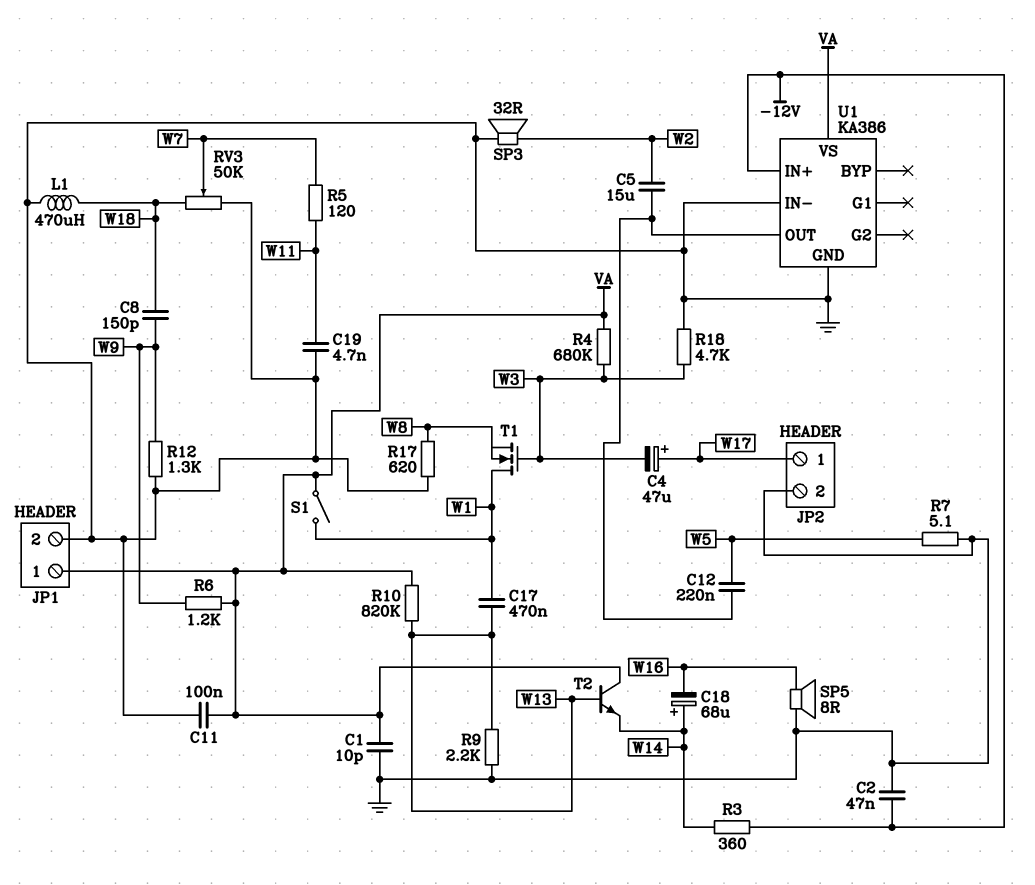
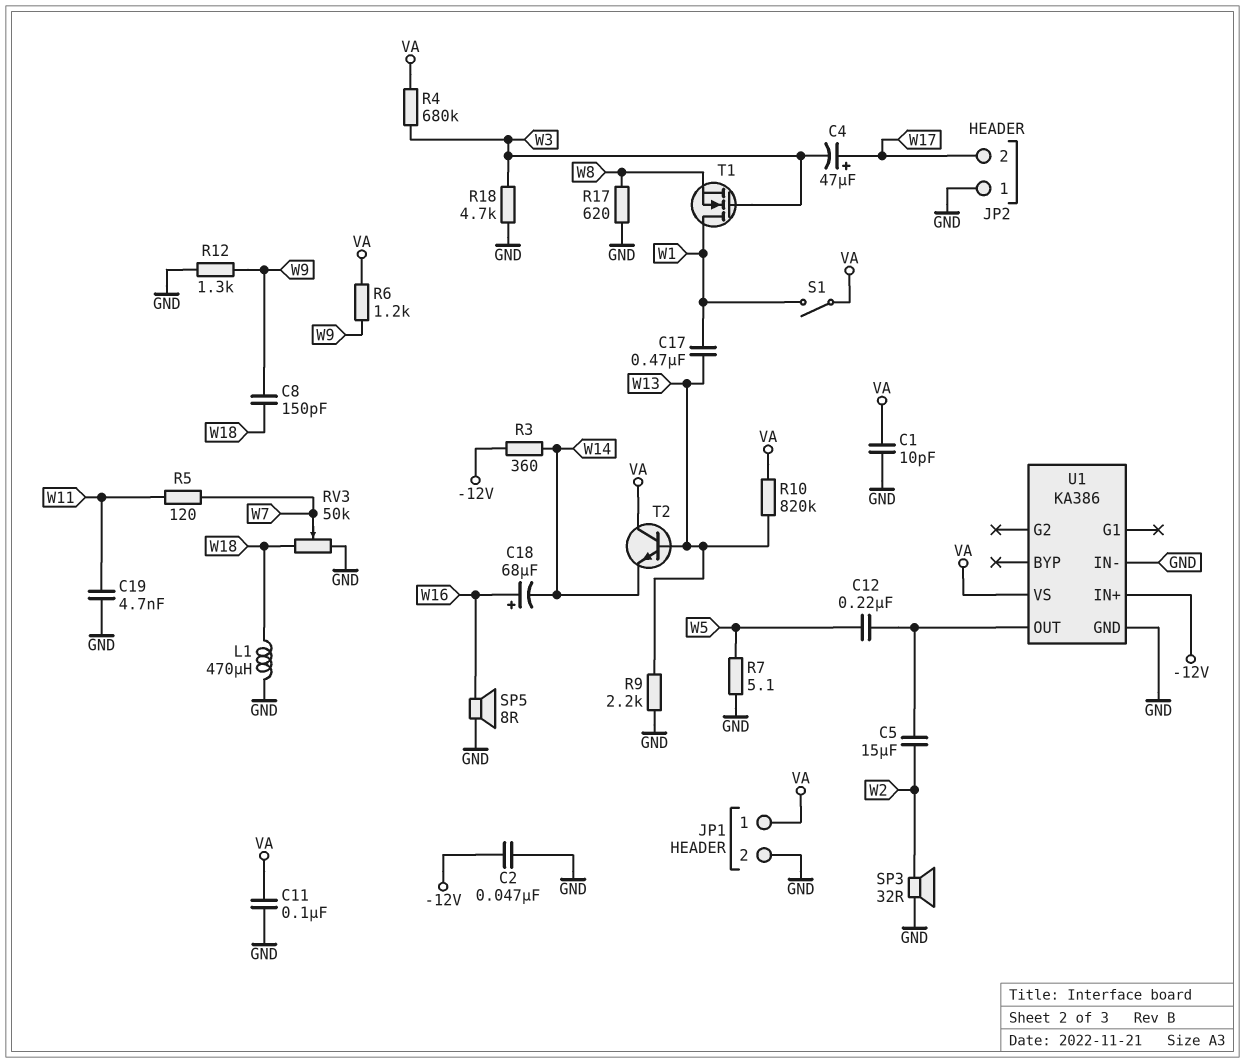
C18: 68uF (plus W14, minus W16) -> 68uF (plus W16, minus W14)
JP2 pin 1: W17 -> GND
JP2 pin 2: GND -> W17

